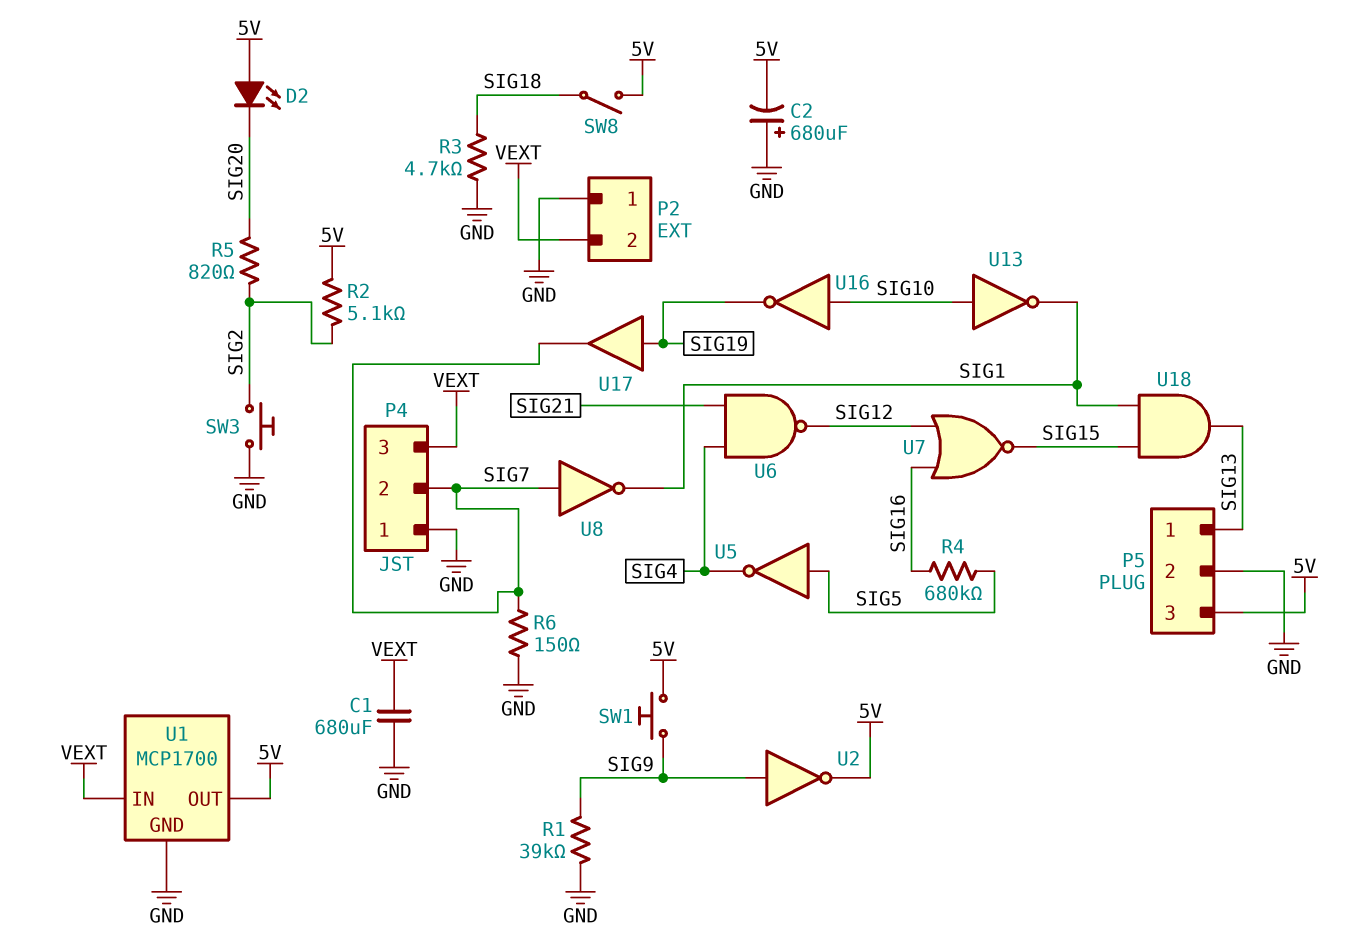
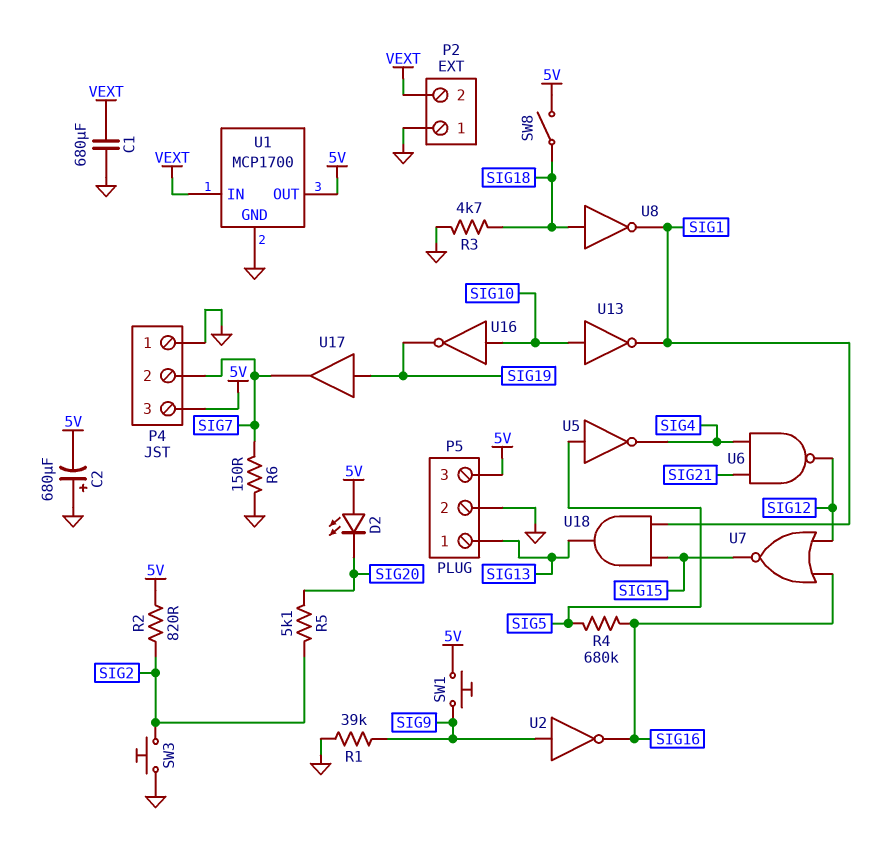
P4 pin 3: VEXT -> 5V
R2: 5.1k (5V, SIG2) -> 820 (5V, SIG2)
R5: 820 (SIG2, SIG20) -> 5.1k (SIG2, SIG20)
U2: NOT (in SIG9, out 5V) -> NOT (in SIG9, out SIG16)
U8: NOT (in SIG7, out SIG1) -> NOT (in SIG18, out SIG1)

